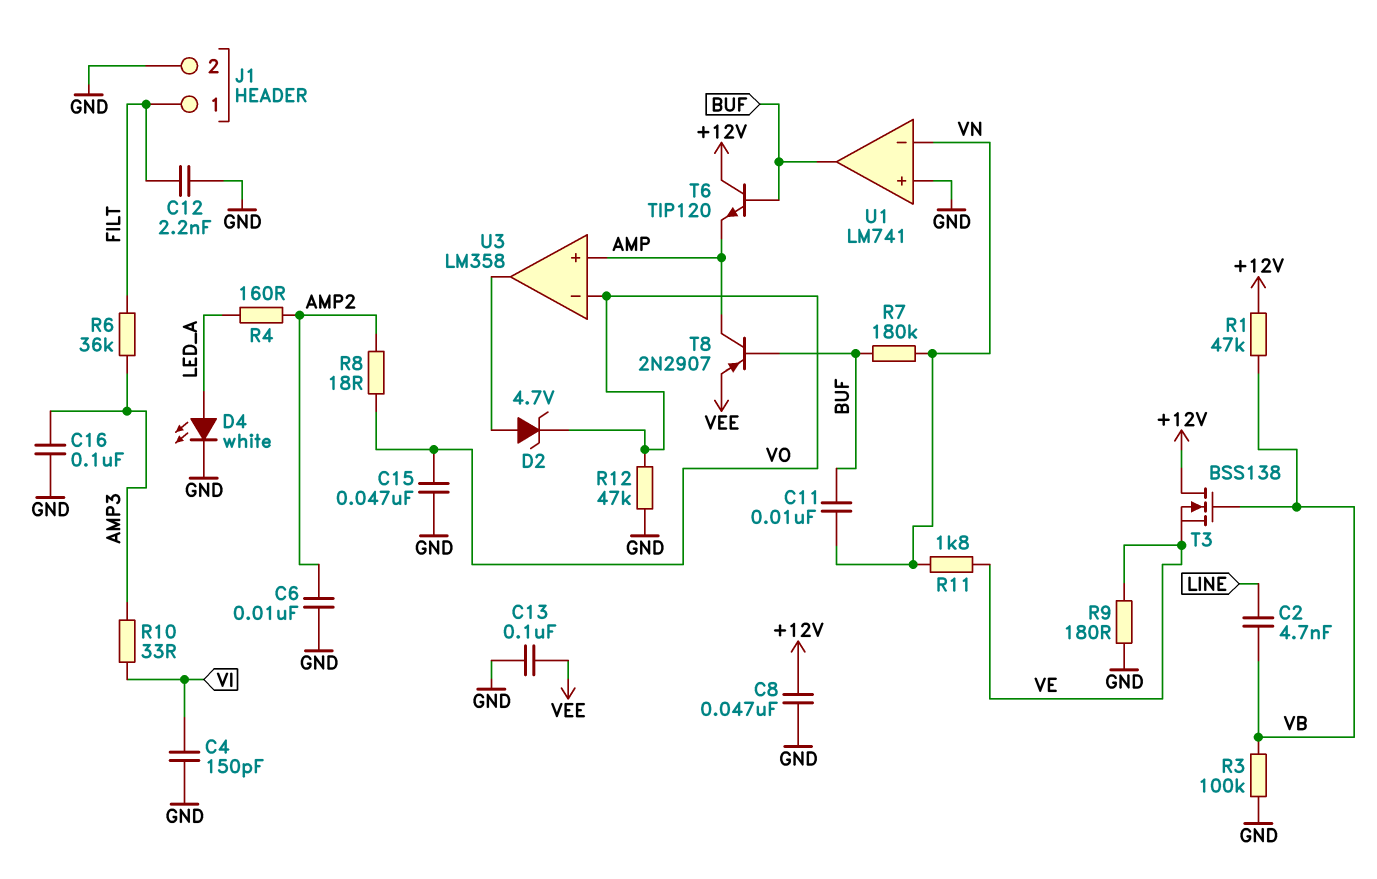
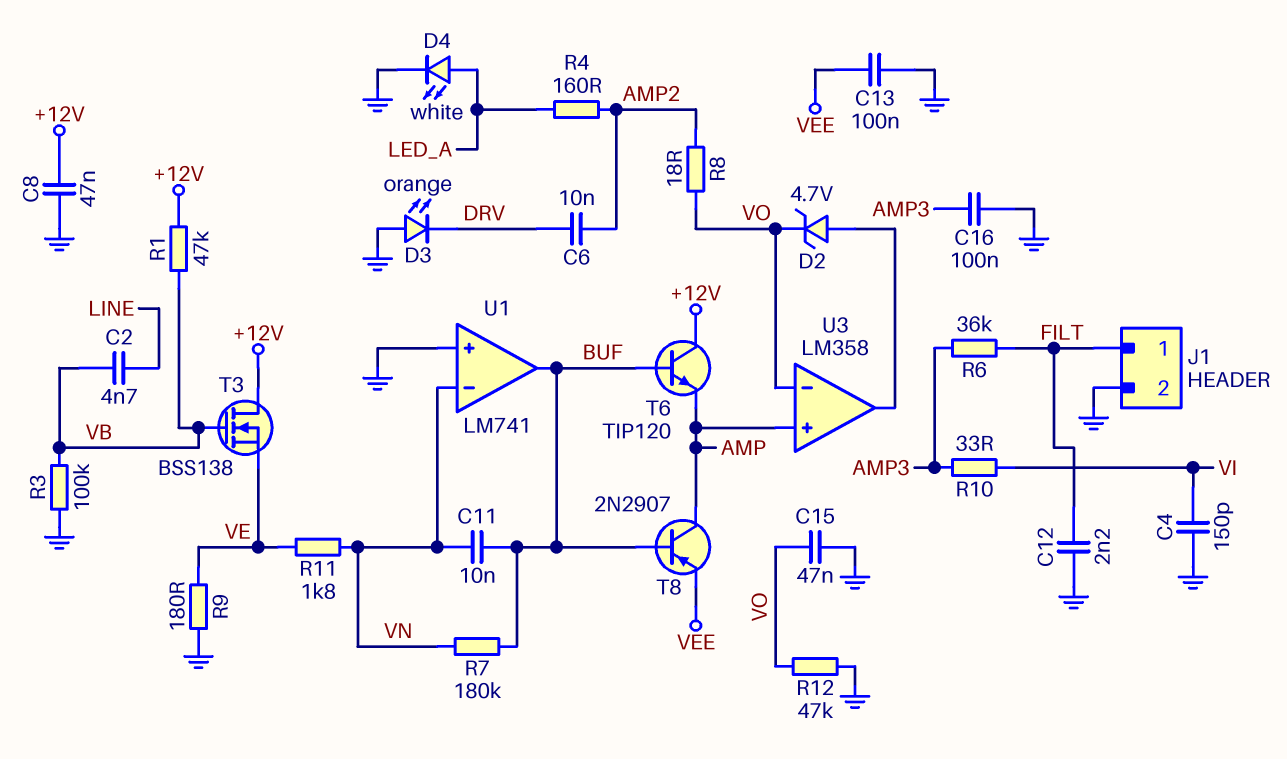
C6: 10nF (AMP2, GND) -> 10nF (AMP2, DRV)
D3: none -> LED orange (A GND, K DRV)

